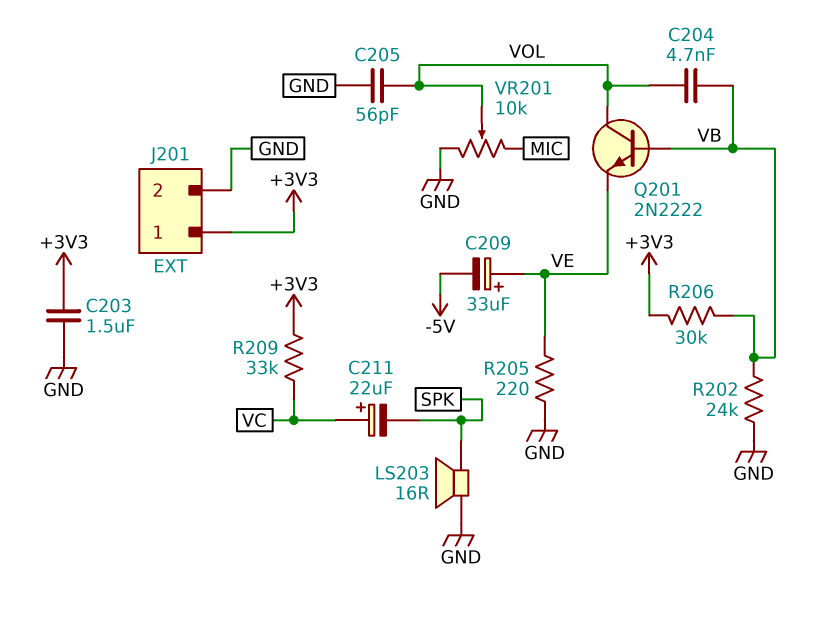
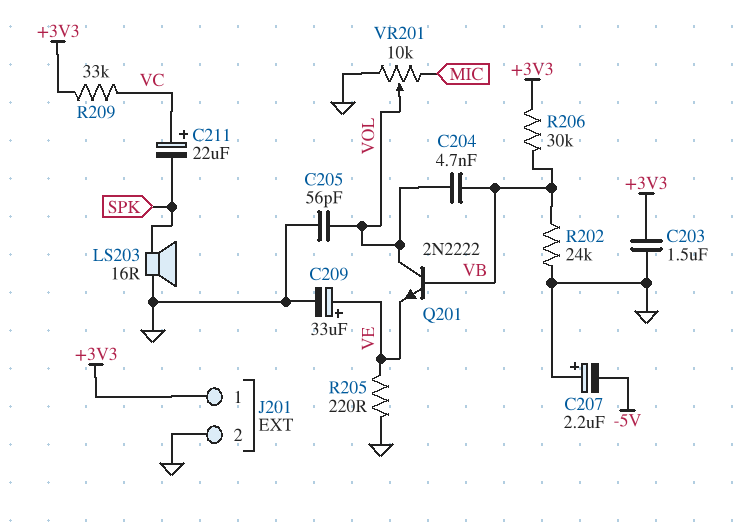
C207: none -> 2.2uF (plus GND, minus -5V)
C209: 33uF (plus VE, minus -5V) -> 33uF (plus VE, minus GND)

